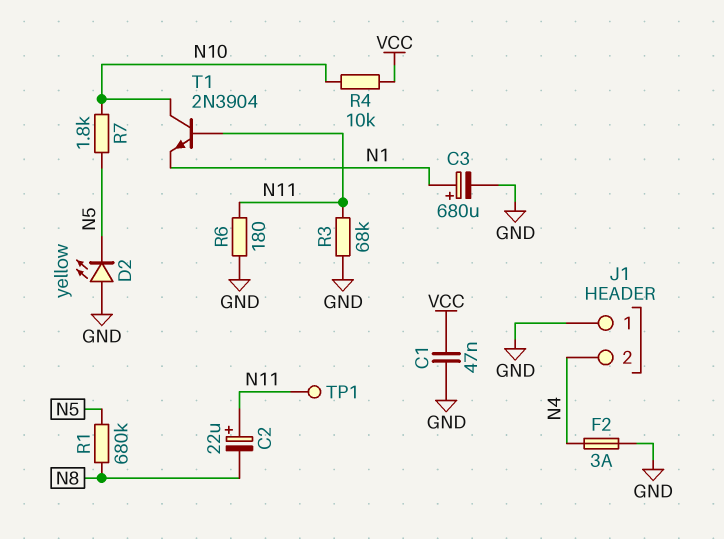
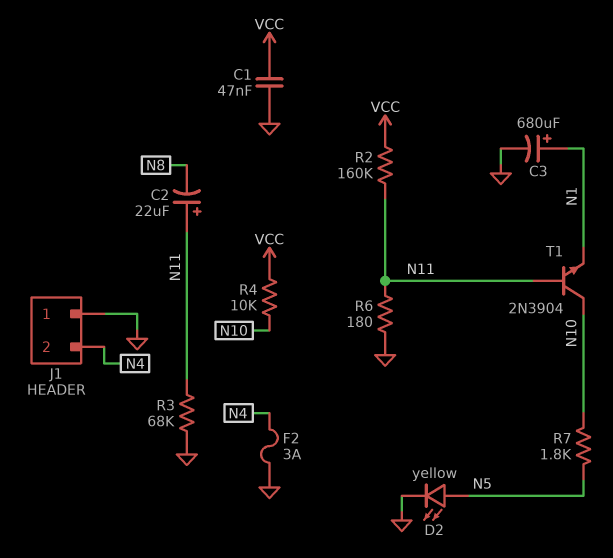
D2: LED yellow (A GND, K N5) -> LED yellow (A N5, K GND)
R1: 680k (N5, N8) -> none
R2: none -> 160k (N11, VCC)
TP1: test point (N11) -> none

